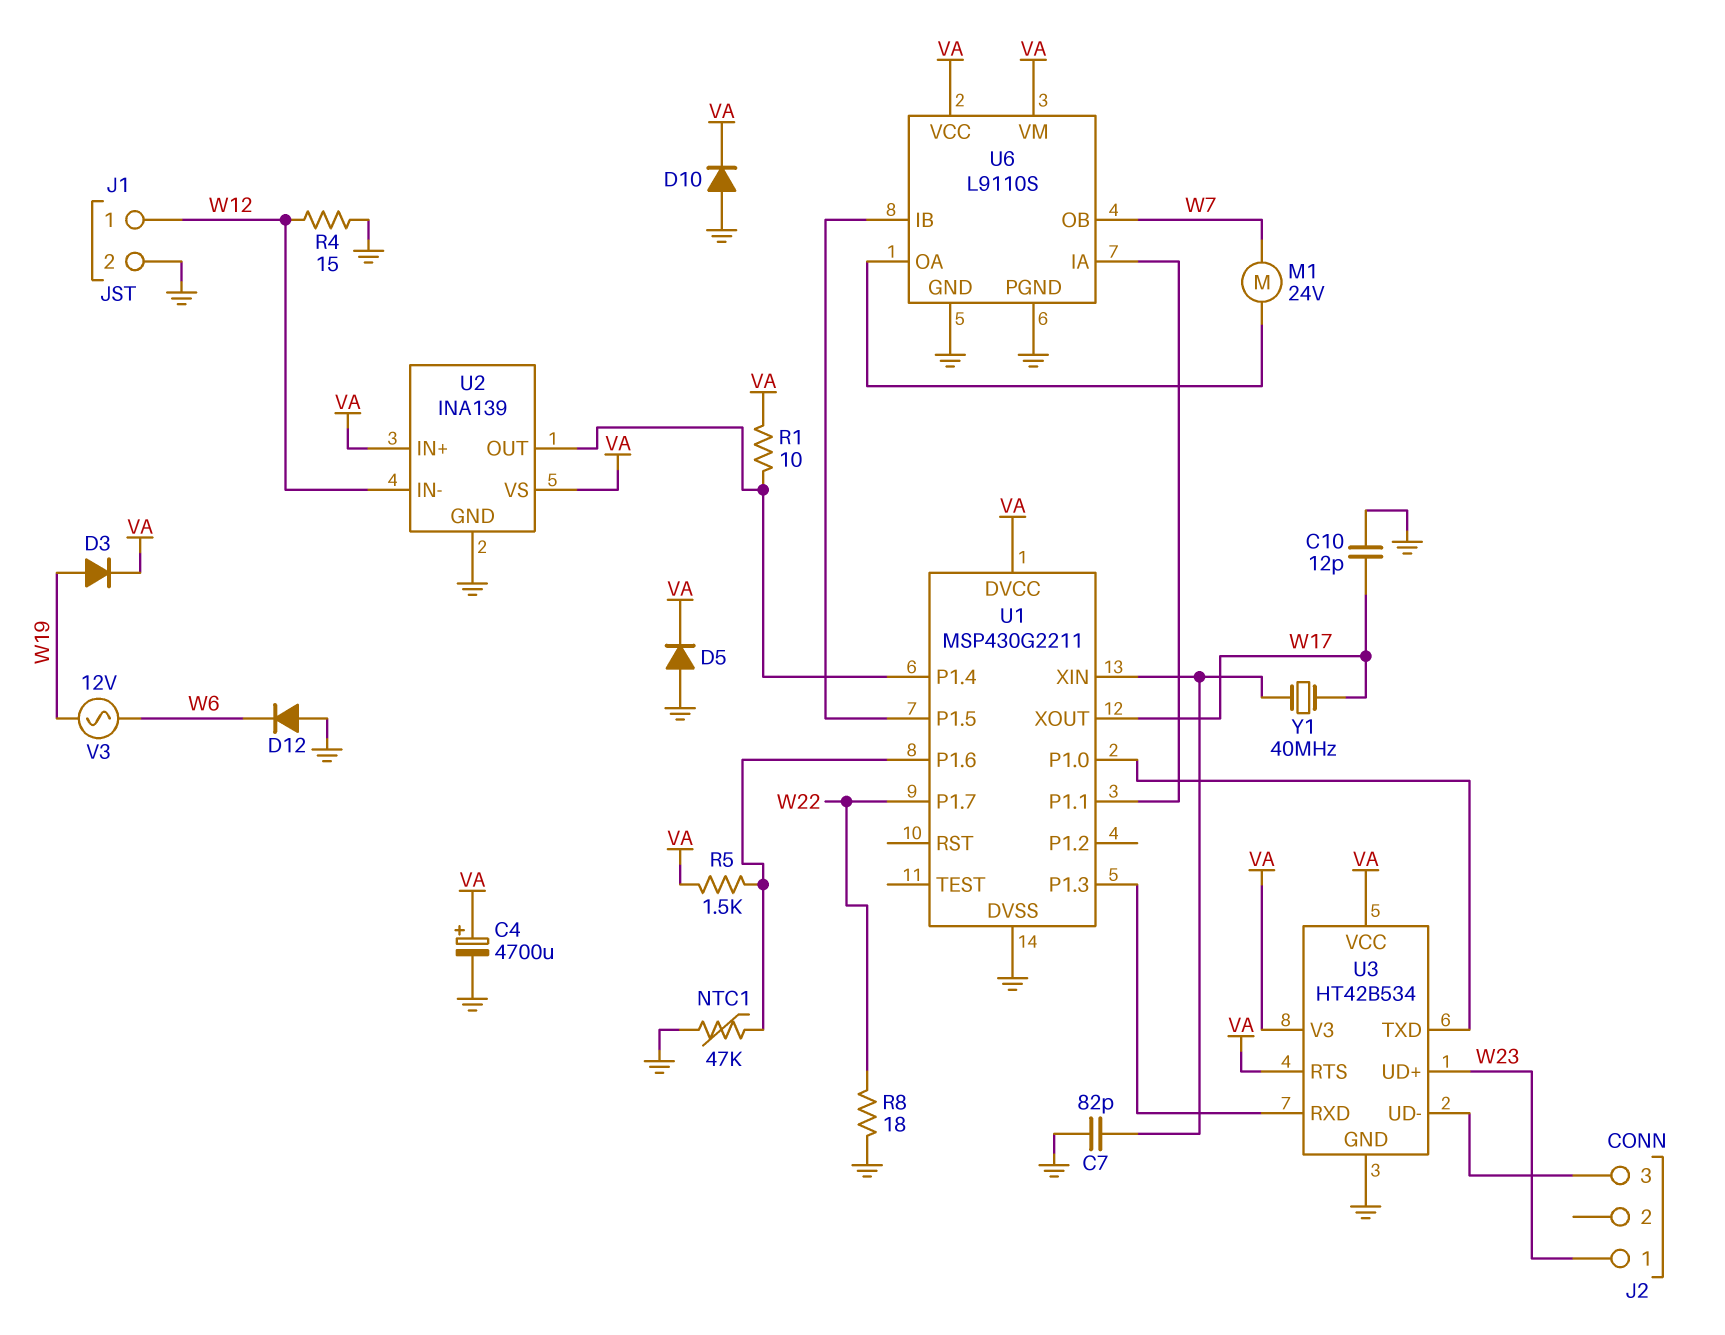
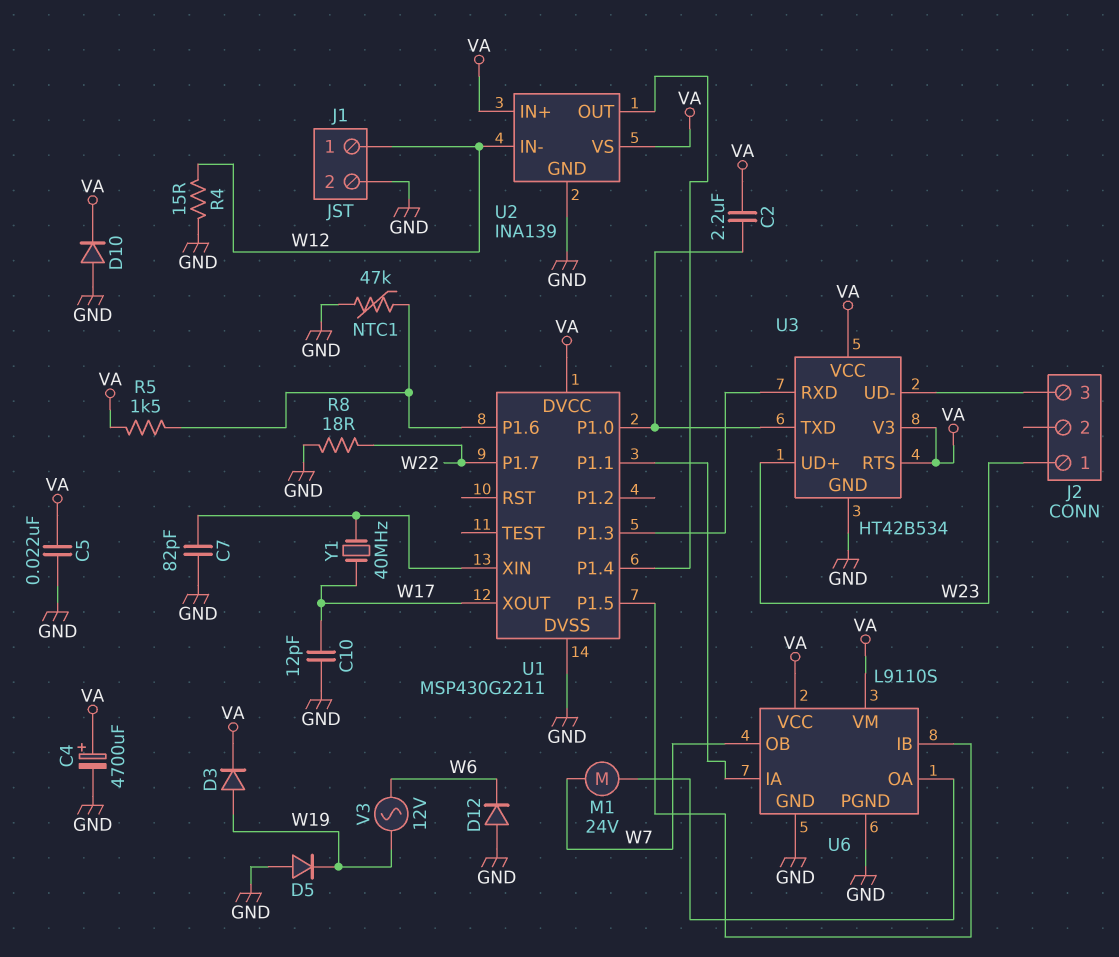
C2: none -> 2.2uF (U1/P1.0, VA)
C5: none -> 22nF (GND, VA)
D5: diode (A GND, K VA) -> diode (A GND, K W19)
R1: 10 (U1/P1.4, VA) -> none

